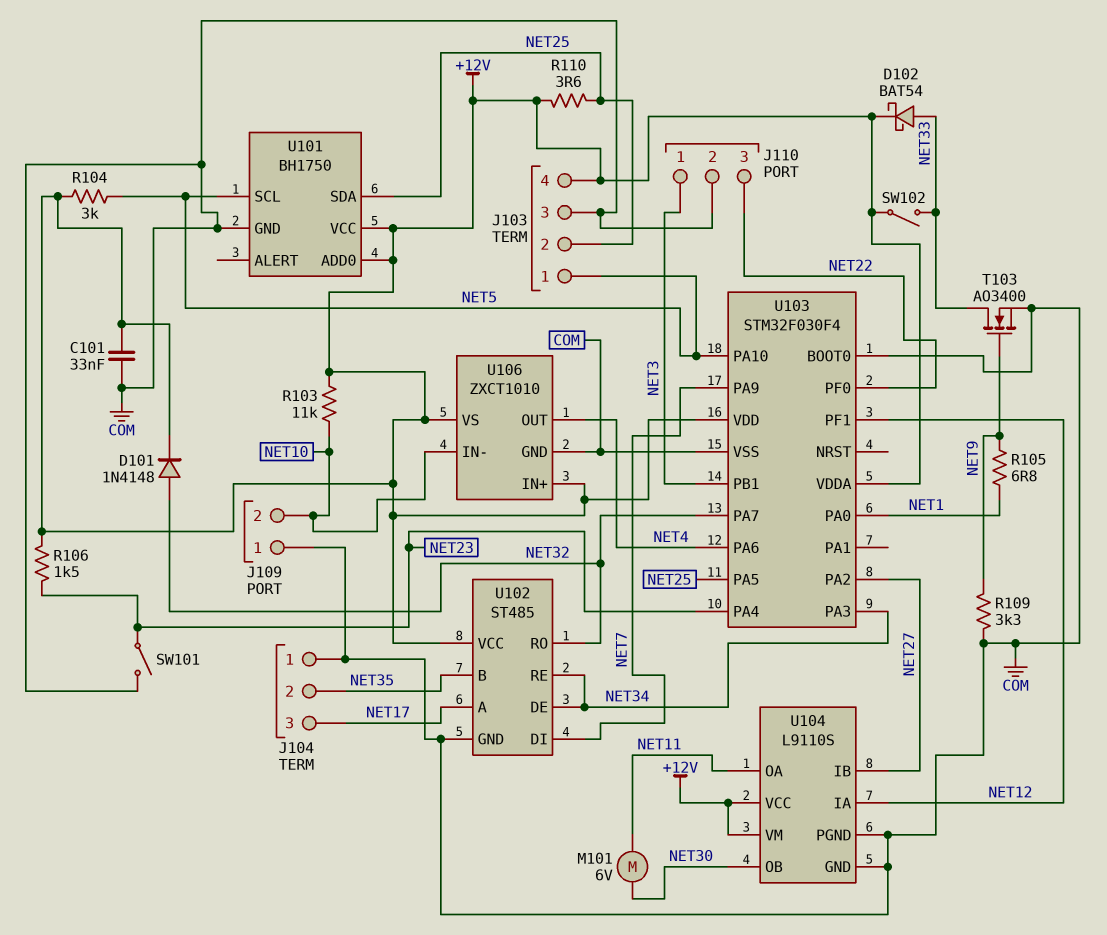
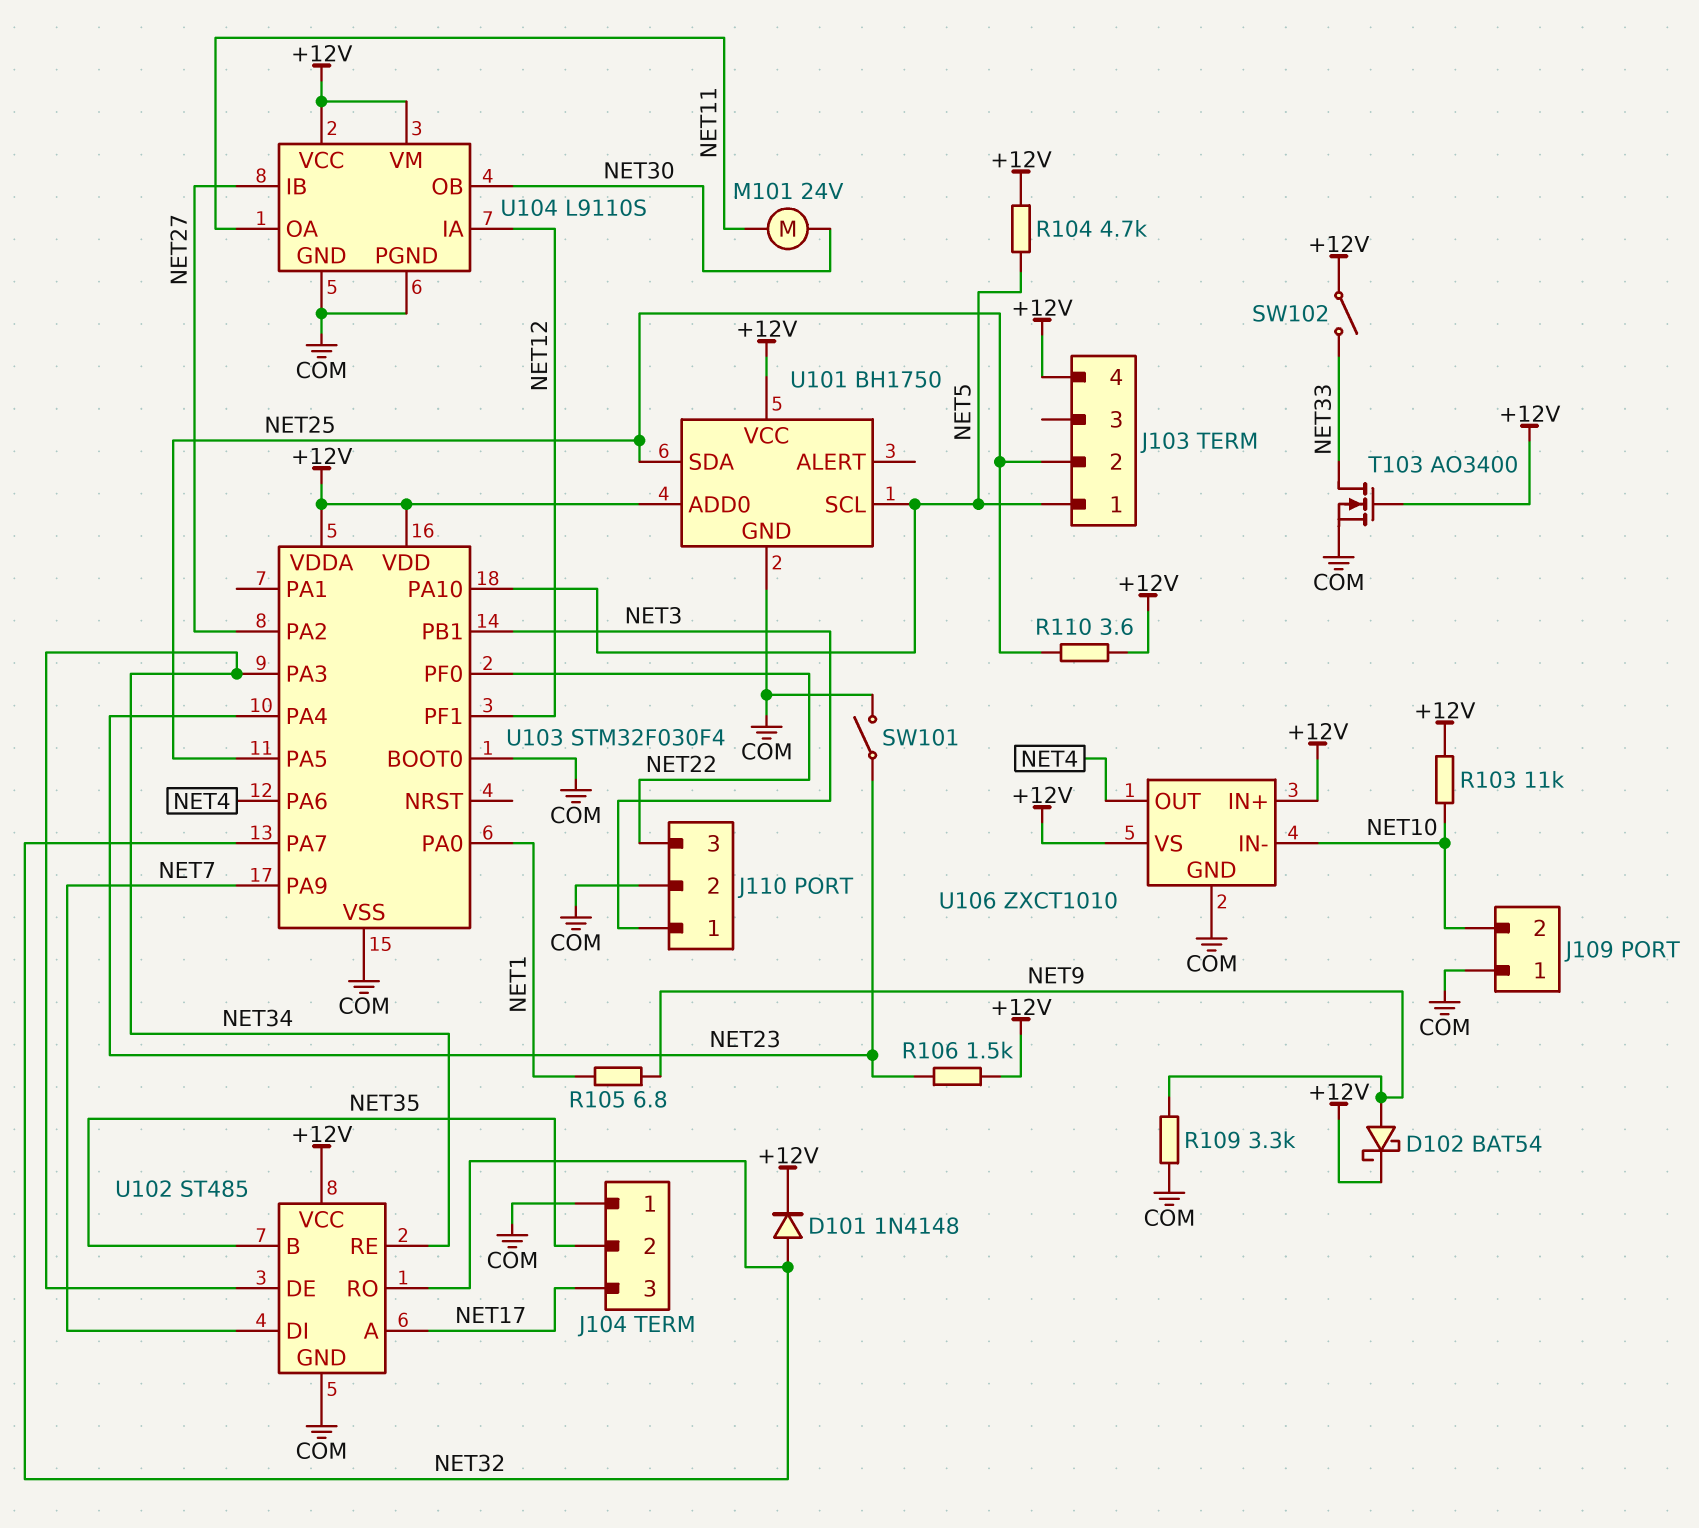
C101: 33nF (+12V, COM) -> none
D102: schottky BAT54 (A NET33, K +12V) -> schottky BAT54 (A NET9, K +12V)
J103 pin 3: COM -> none
M101: motor 6V (NET11, NET30) -> motor 24V (NET11, NET30)
R104: 3k (+12V, NET5) -> 4.7k (+12V, NET5)
T103: NMOS AO3400 (G NET9, D NET33, S COM) -> NMOS AO3400 (G +12V, D NET33, S COM)

